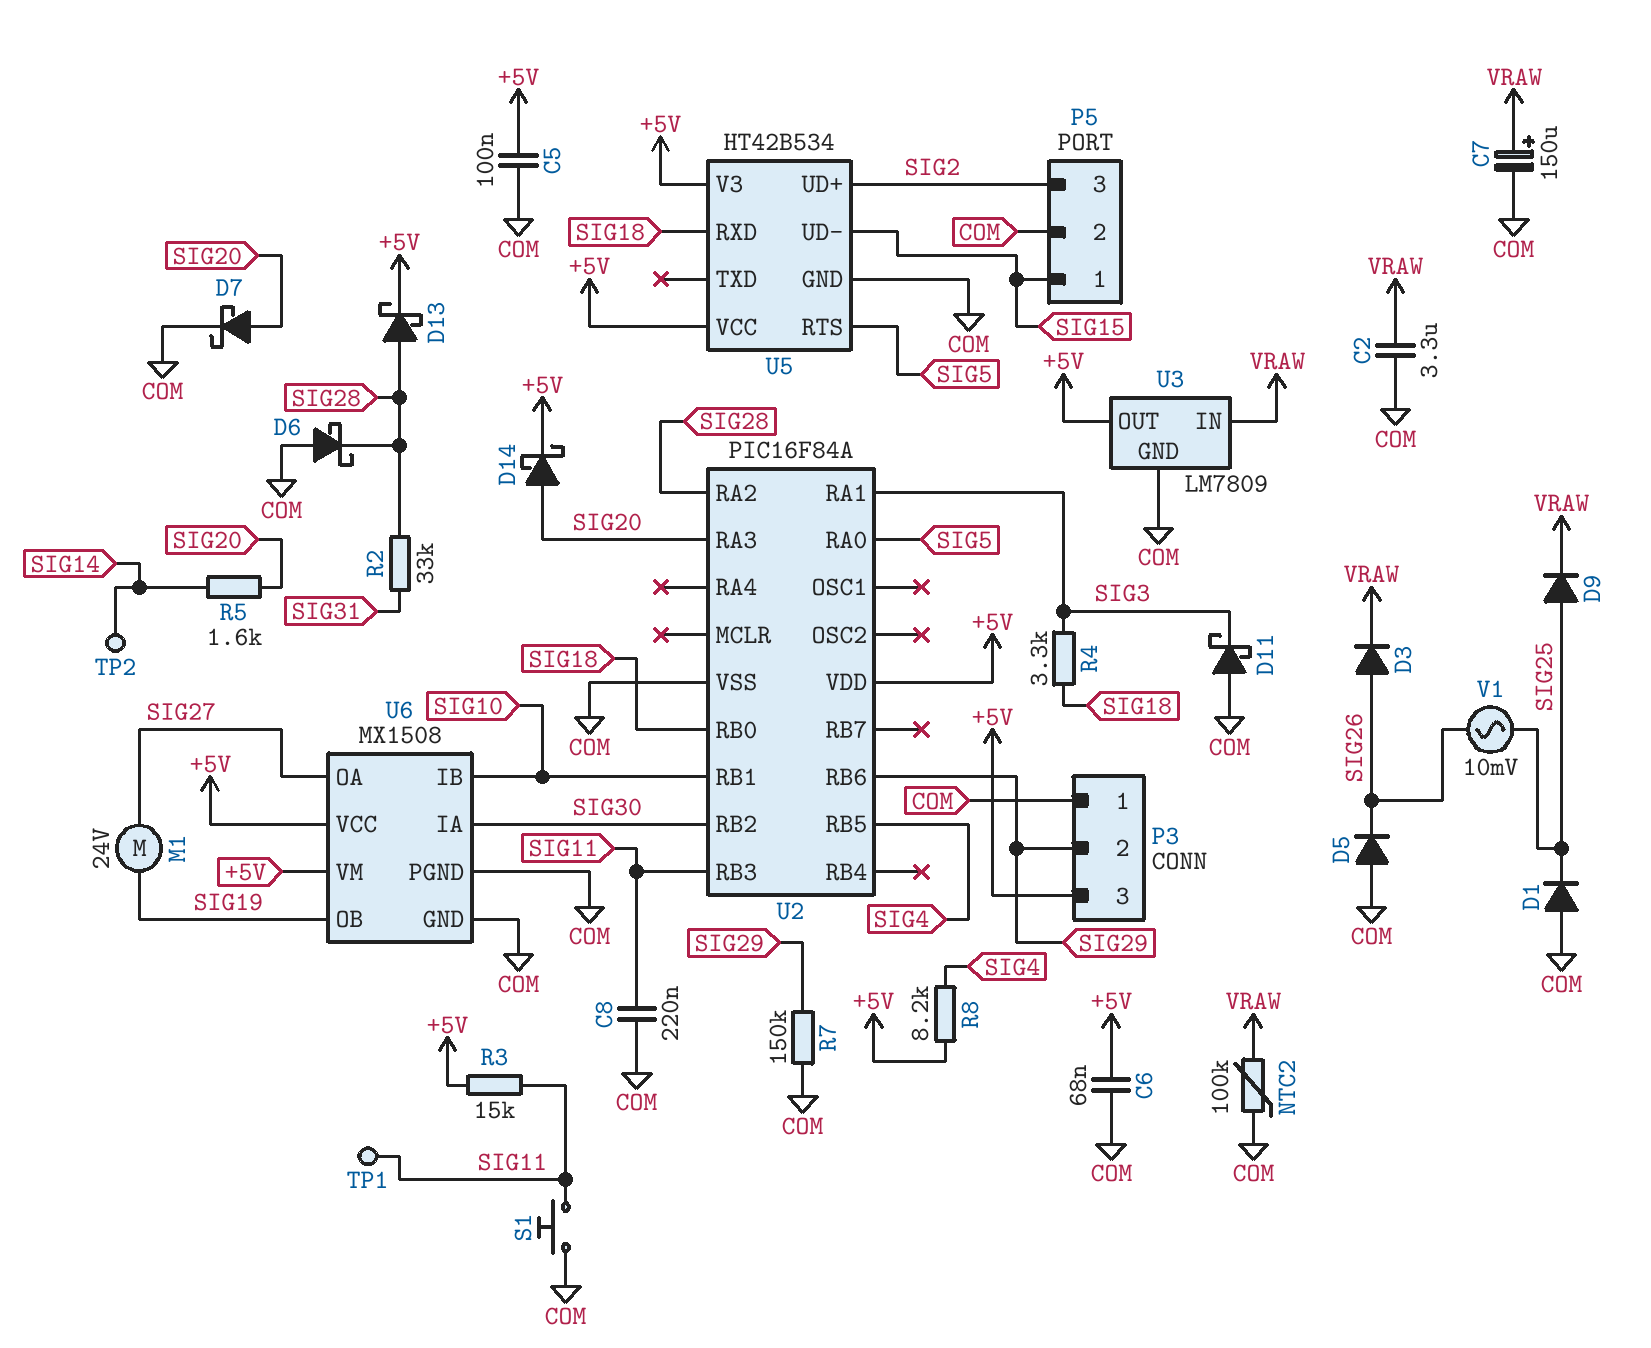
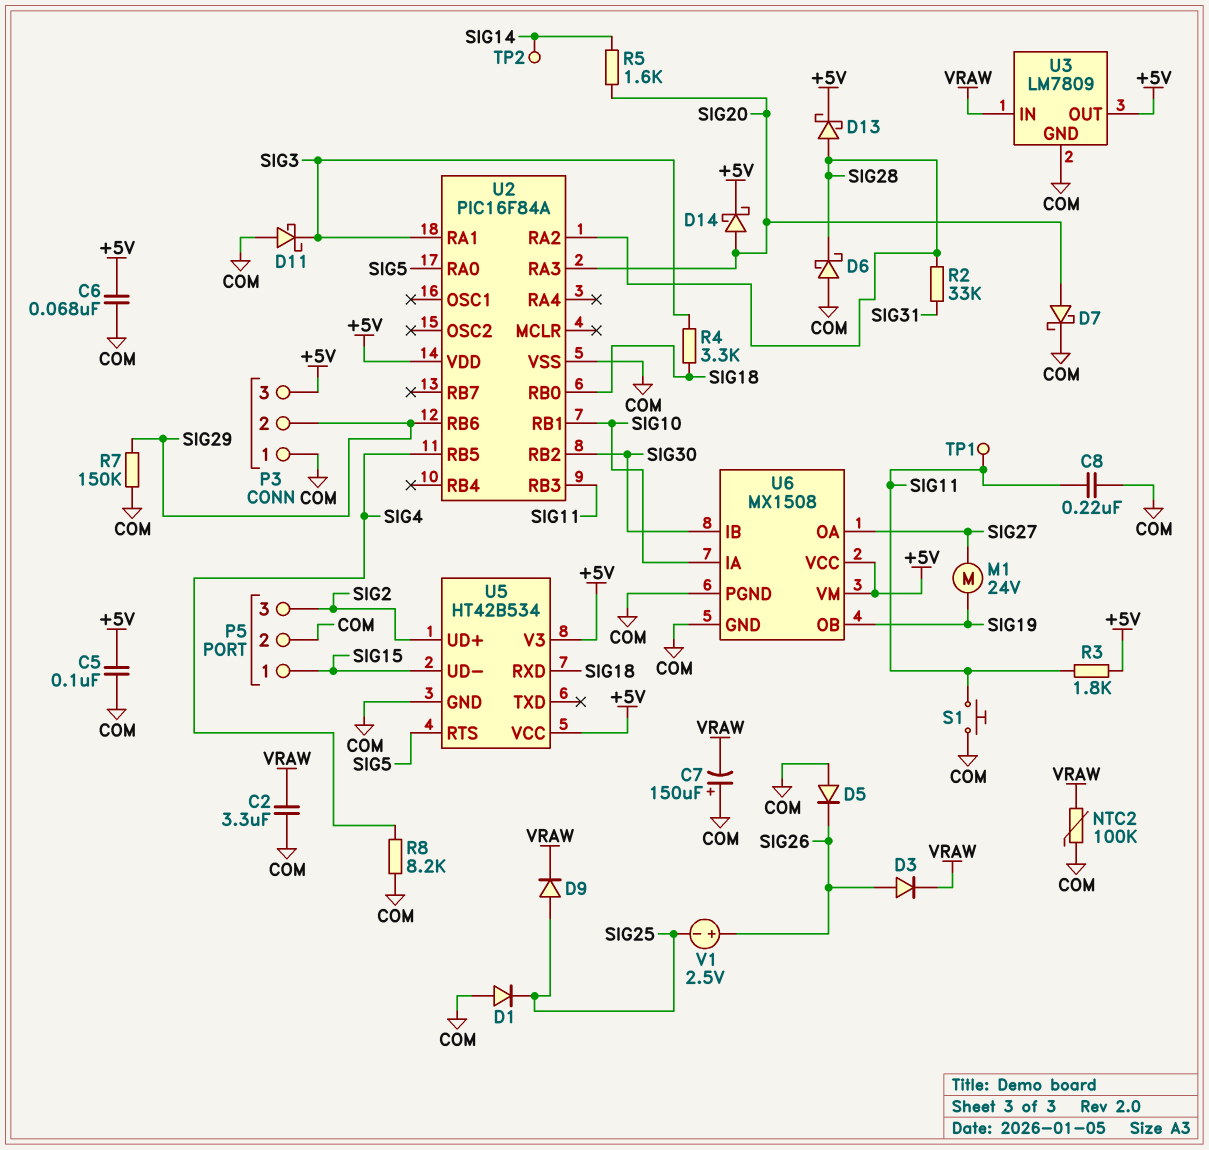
C7: 150uF (plus VRAW, minus COM) -> 150uF (plus COM, minus VRAW)
R3: 15k (+5V, SIG11) -> 1.8k (+5V, SIG11)
R8: 8.2k (+5V, SIG4) -> 8.2k (COM, SIG4)
U6 pin IA: SIG30 -> SIG10
U6 pin IB: SIG10 -> SIG30
V1: AC 10mV (SIG25, SIG26) -> 2.5V (plus SIG26, minus SIG25)

